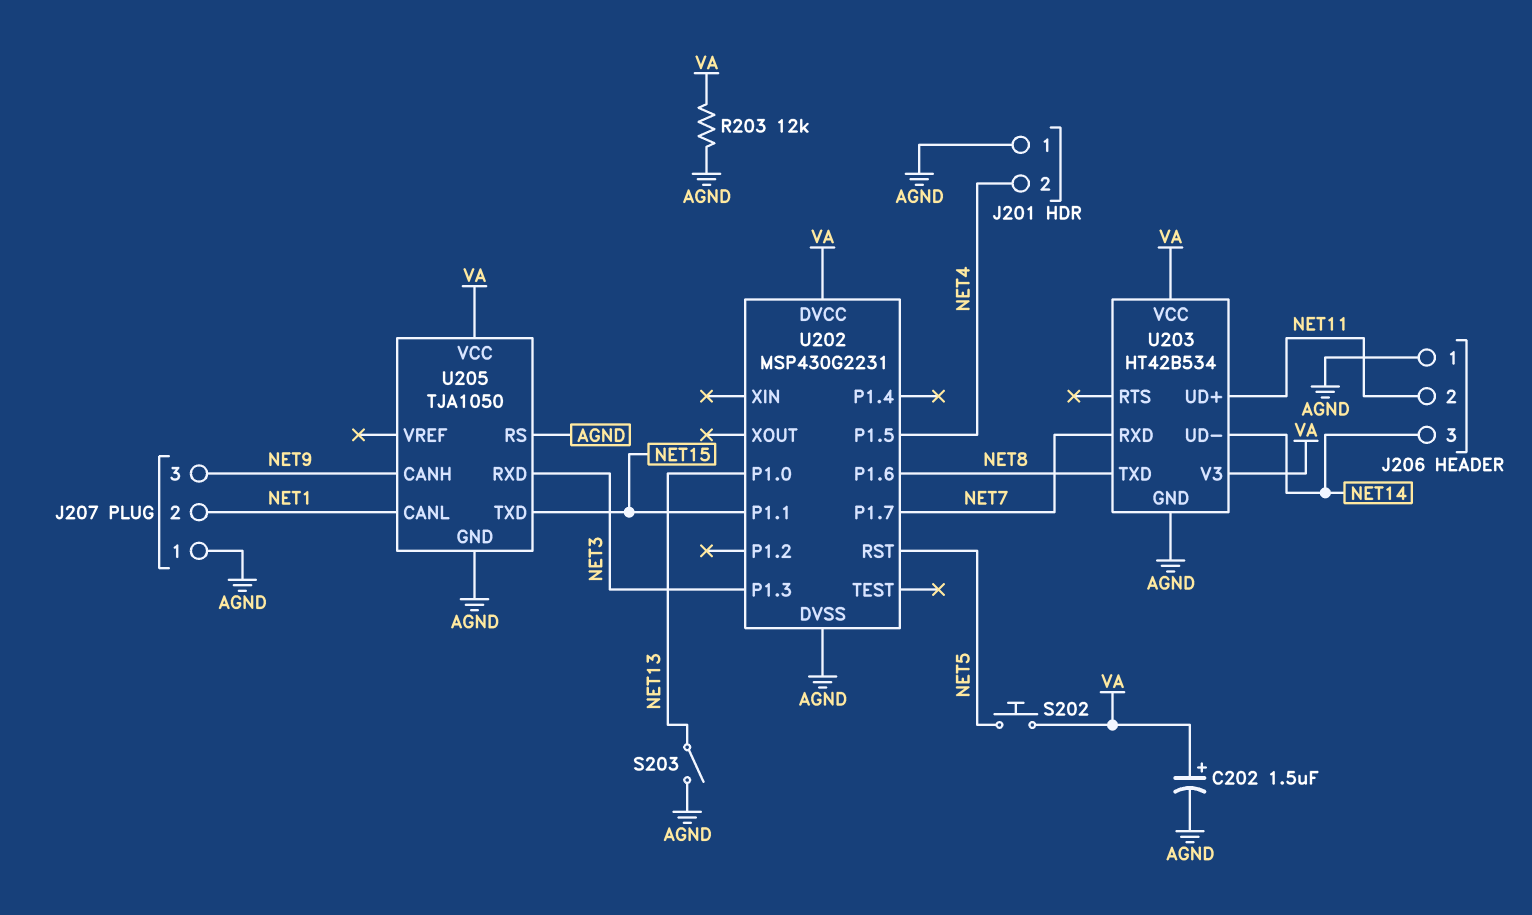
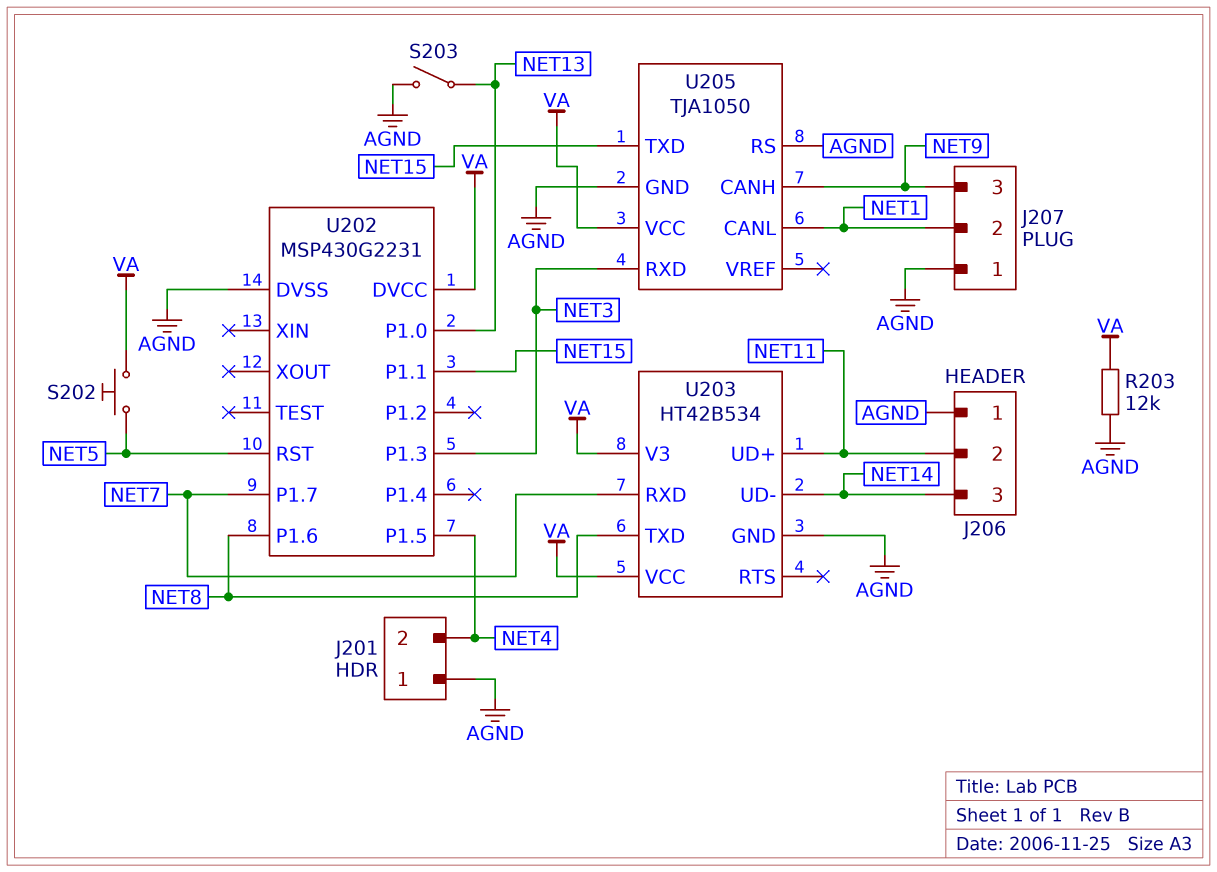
C202: 1.5uF (plus VA, minus AGND) -> none

